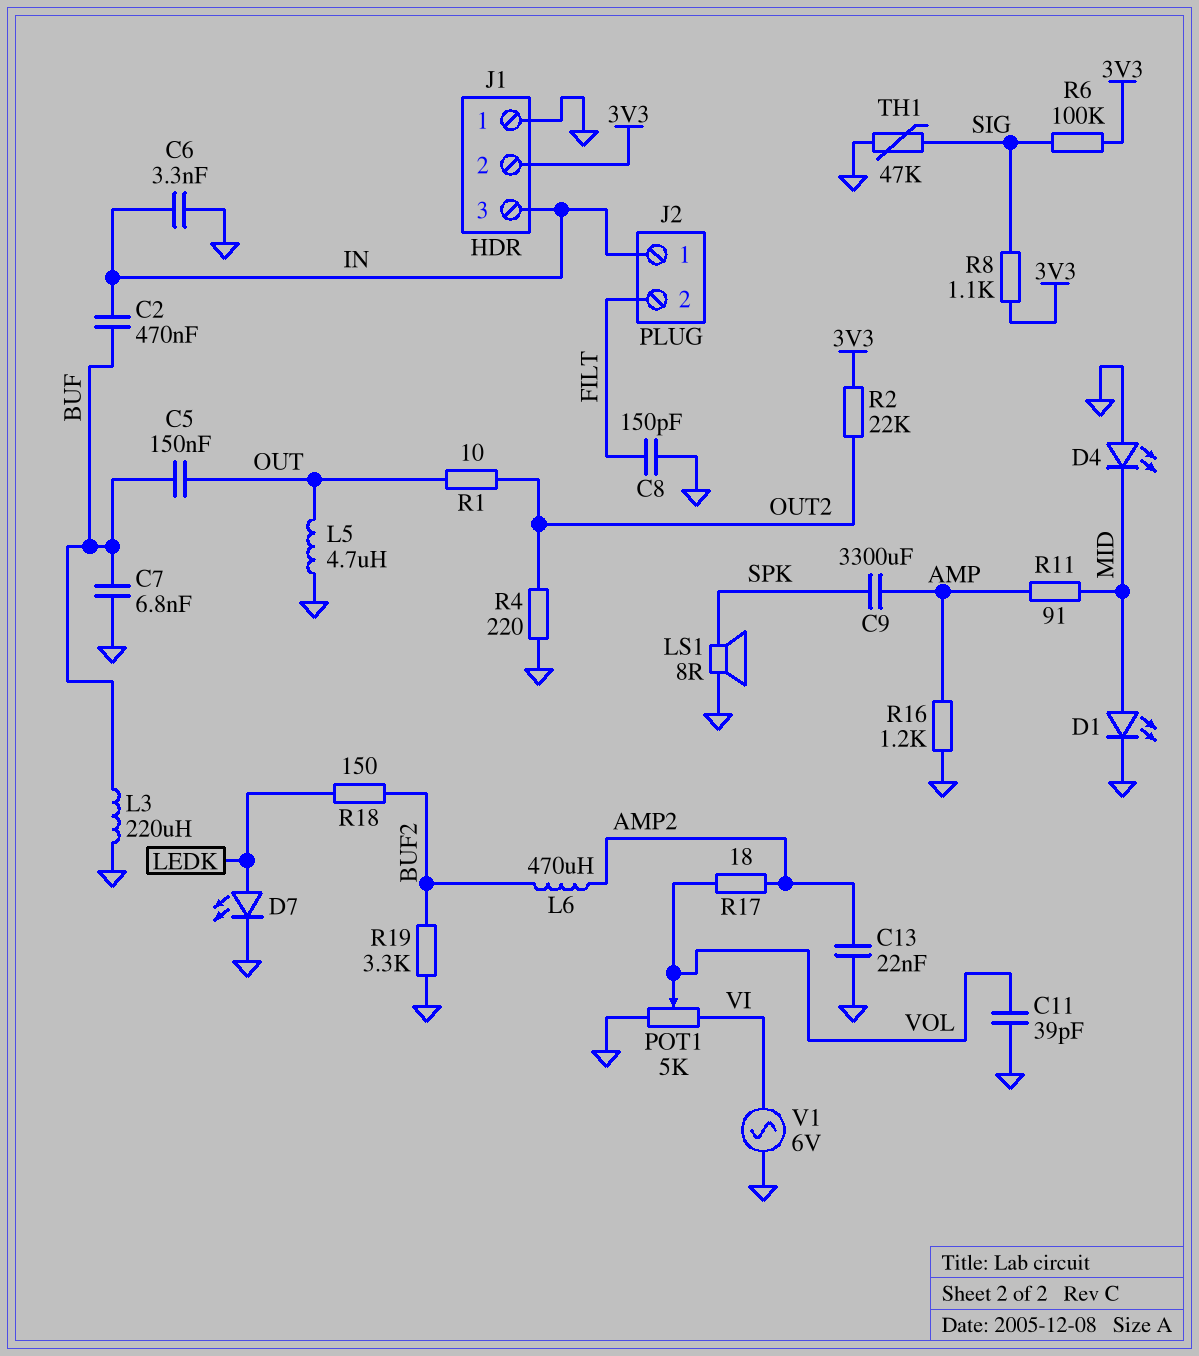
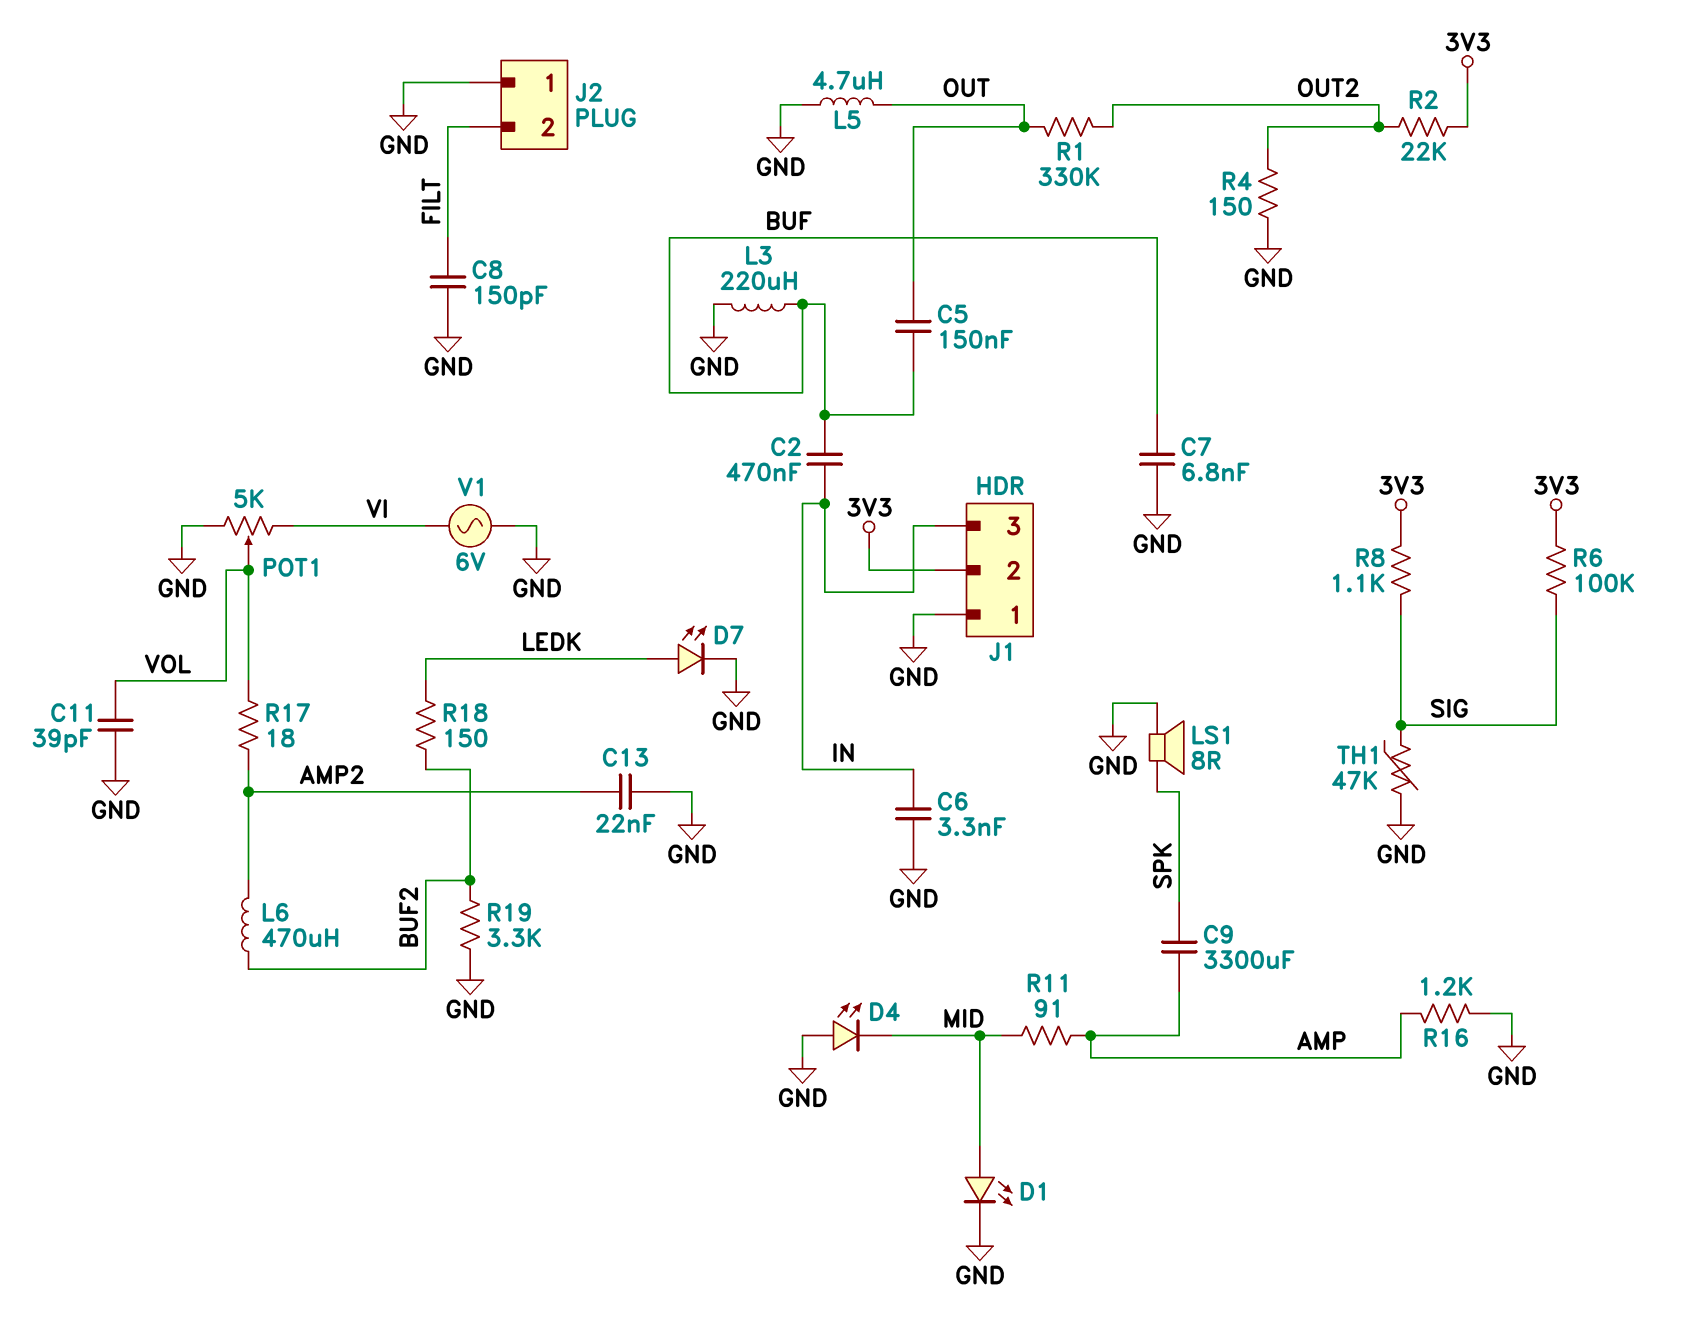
J2 pin 1: IN -> GND
R1: 10 (OUT, OUT2) -> 330k (OUT, OUT2)
R4: 220 (GND, OUT2) -> 150 (GND, OUT2)

